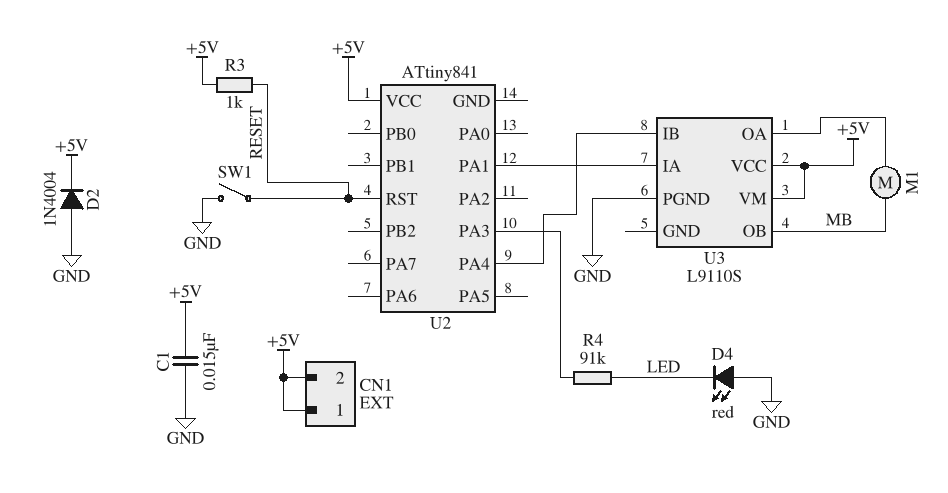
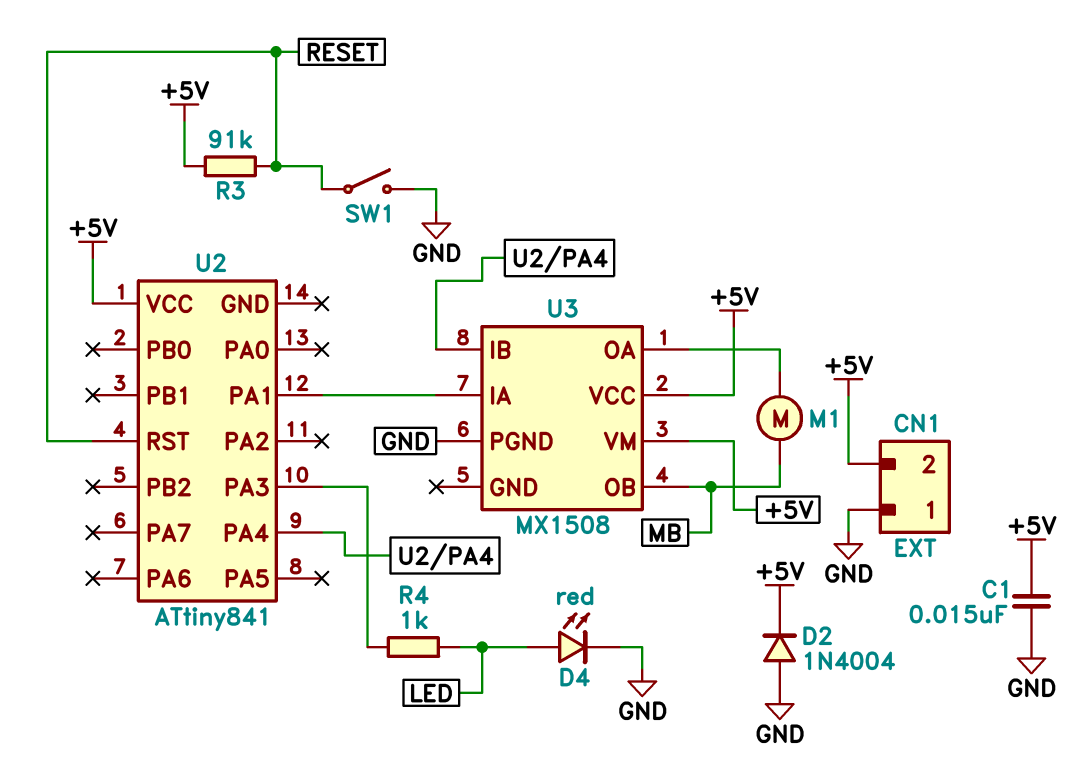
CN1 pin 1: +5V -> GND
D4: LED red (A GND, K LED) -> LED red (A LED, K GND)
R3: 1k (+5V, RESET) -> 91k (+5V, RESET)
R4: 91k (LED, U2/PA3) -> 1k (LED, U2/PA3)
U3: L9110S -> MX1508

